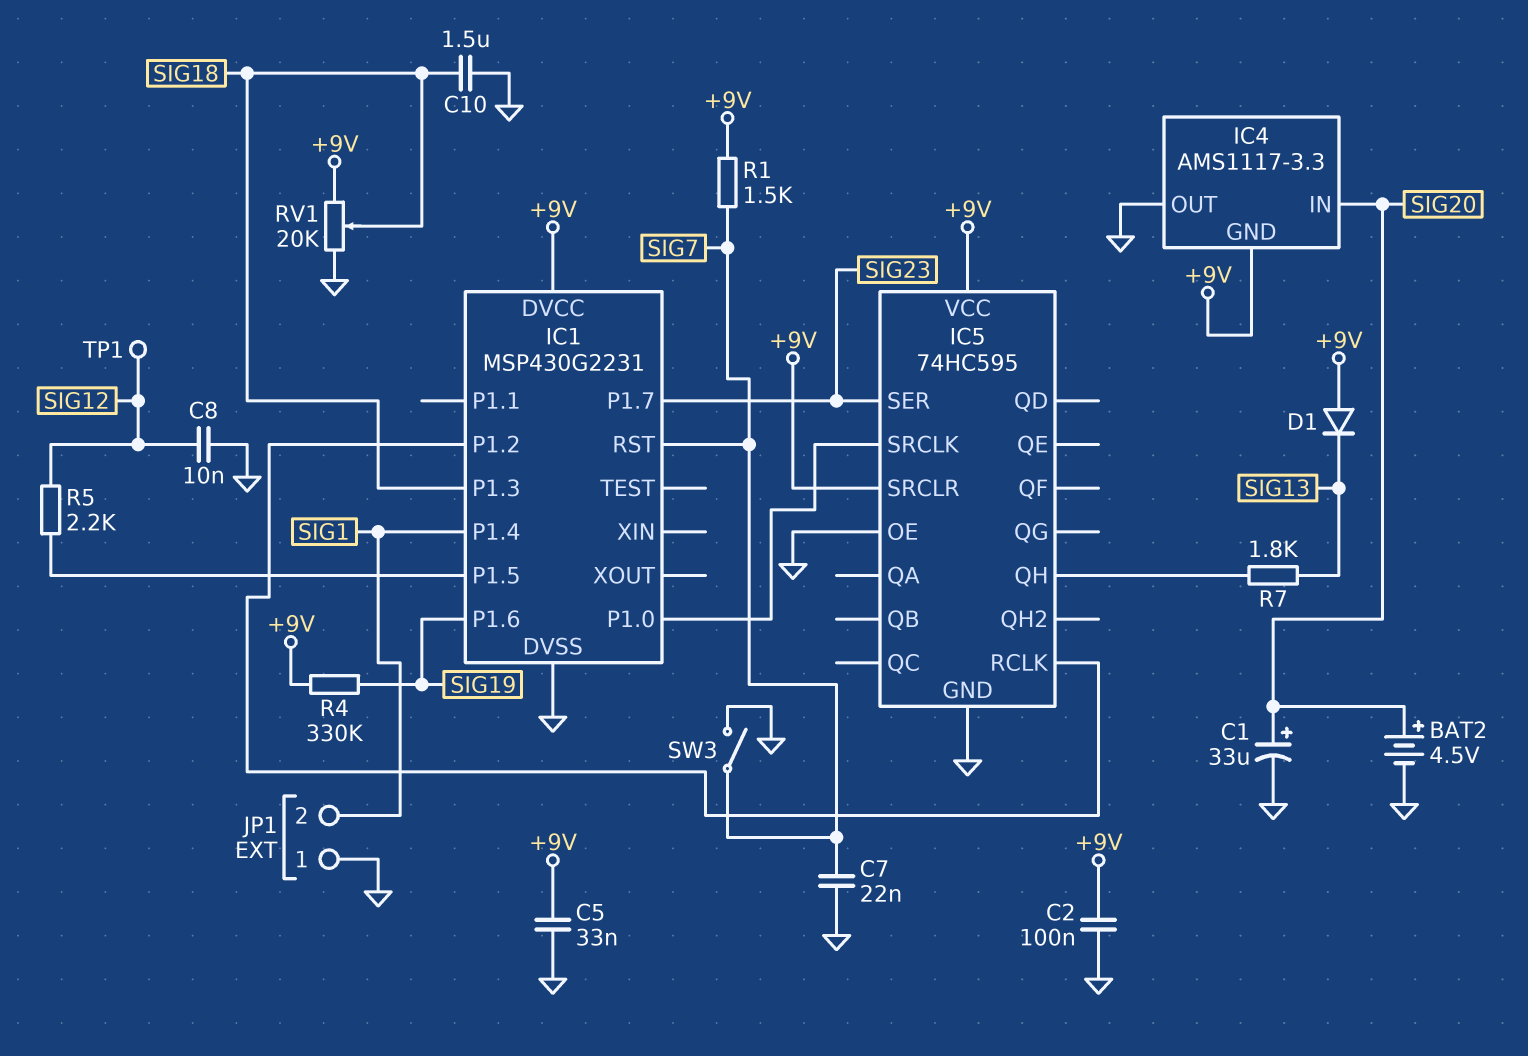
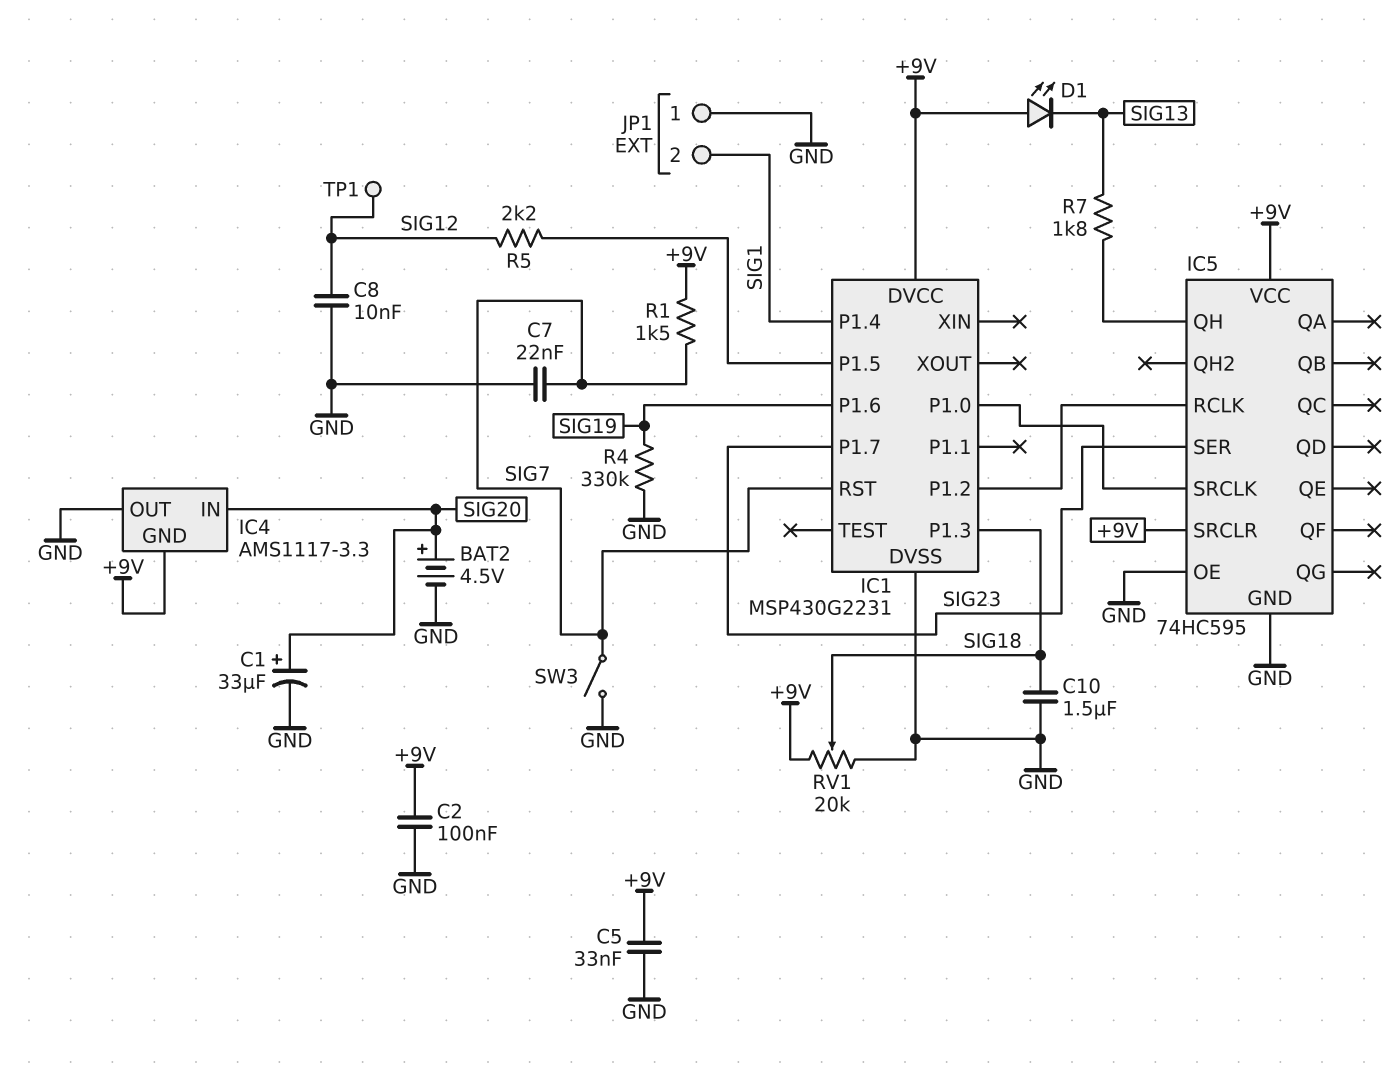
D1: diode (A +9V, K SIG13) -> LED (A +9V, K SIG13)
R4: 330k (+9V, SIG19) -> 330k (GND, SIG19)

